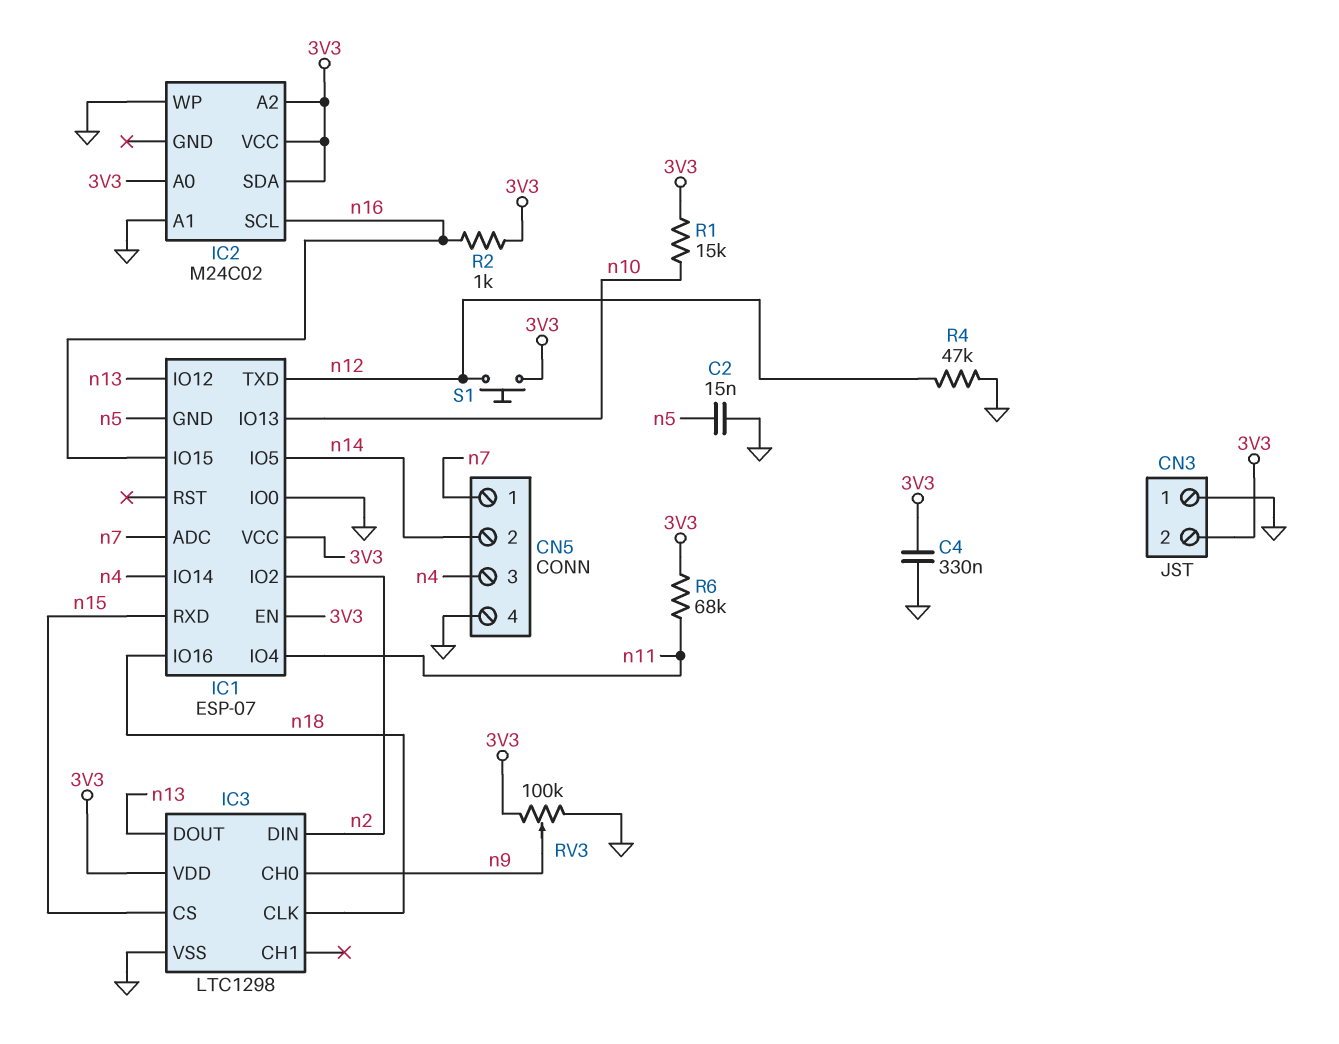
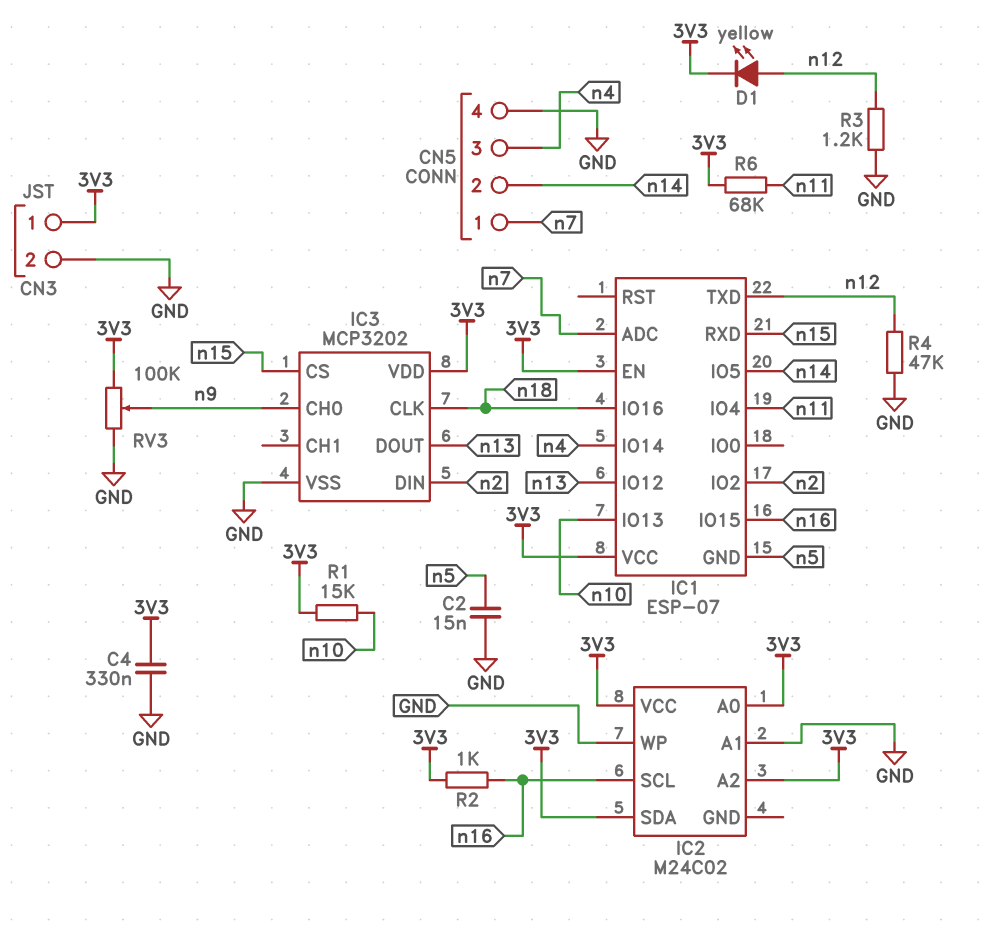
CN3 pin 1: GND -> 3V3
CN3 pin 2: 3V3 -> GND
D1: none -> LED yellow (A n12, K 3V3)
IC1 pin IO0: GND -> none
IC3: LTC1298 -> MCP3202
R3: none -> 1.2k (GND, n12)
S1: button (3V3, n12) -> none

